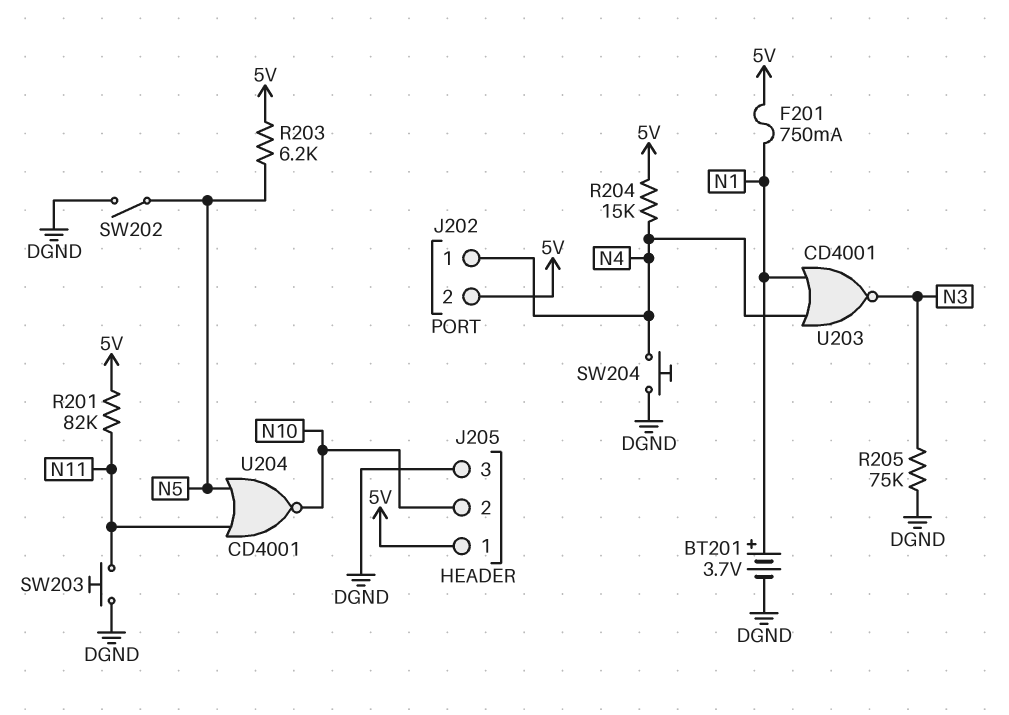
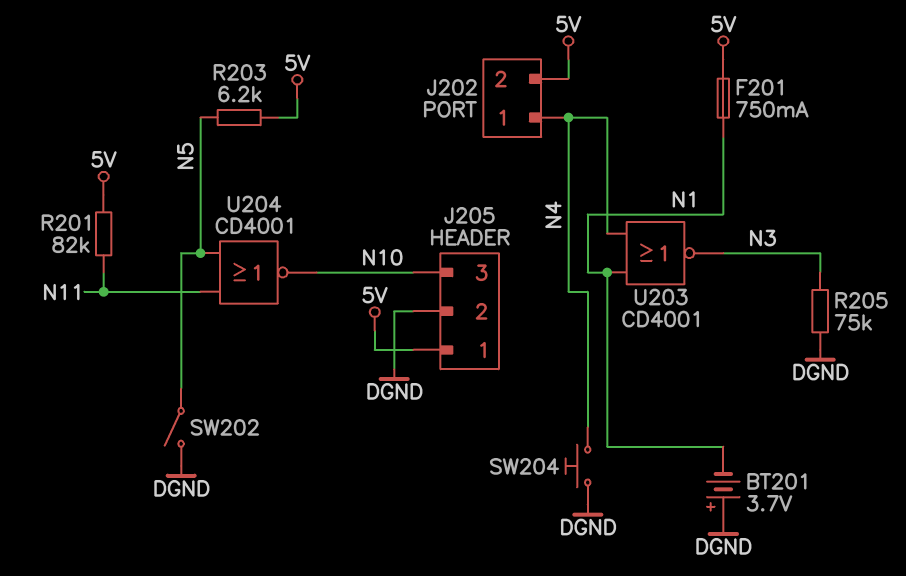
BT201: 3.7V (plus N1, minus DGND) -> 3.7V (plus DGND, minus N1)
J205 pin 2: N10 -> DGND
J205 pin 3: DGND -> N10
R204: 15k (5V, N4) -> none
SW203: button (DGND, N11) -> none

